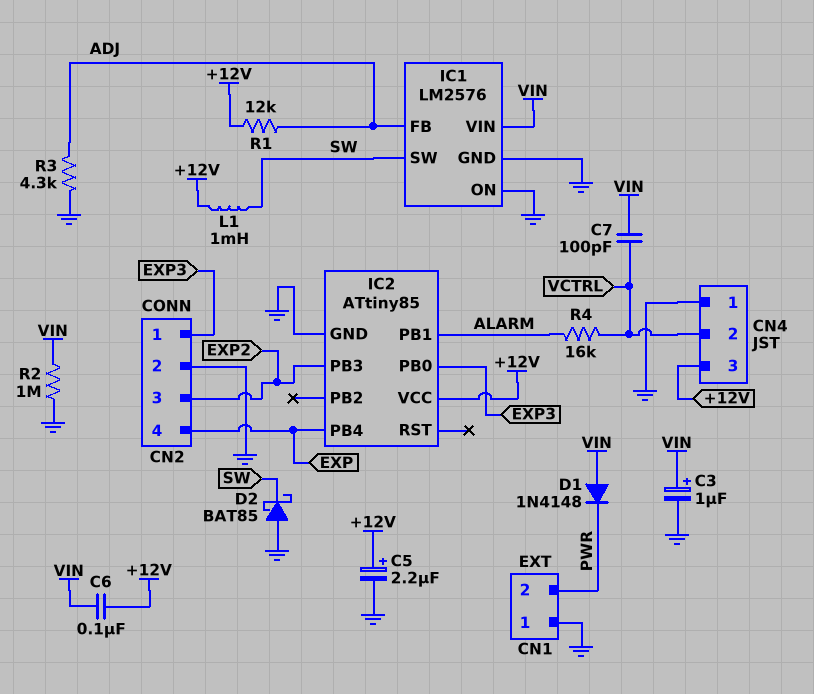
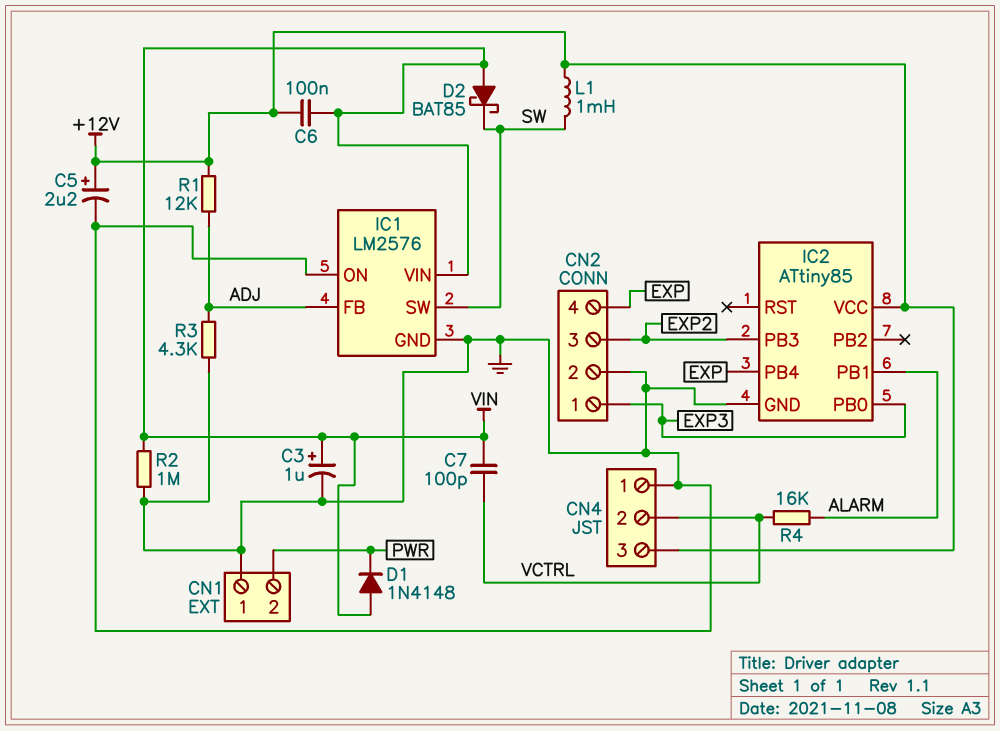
D2: schottky BAT85 (A GND, K SW) -> schottky BAT85 (A VIN, K SW)

